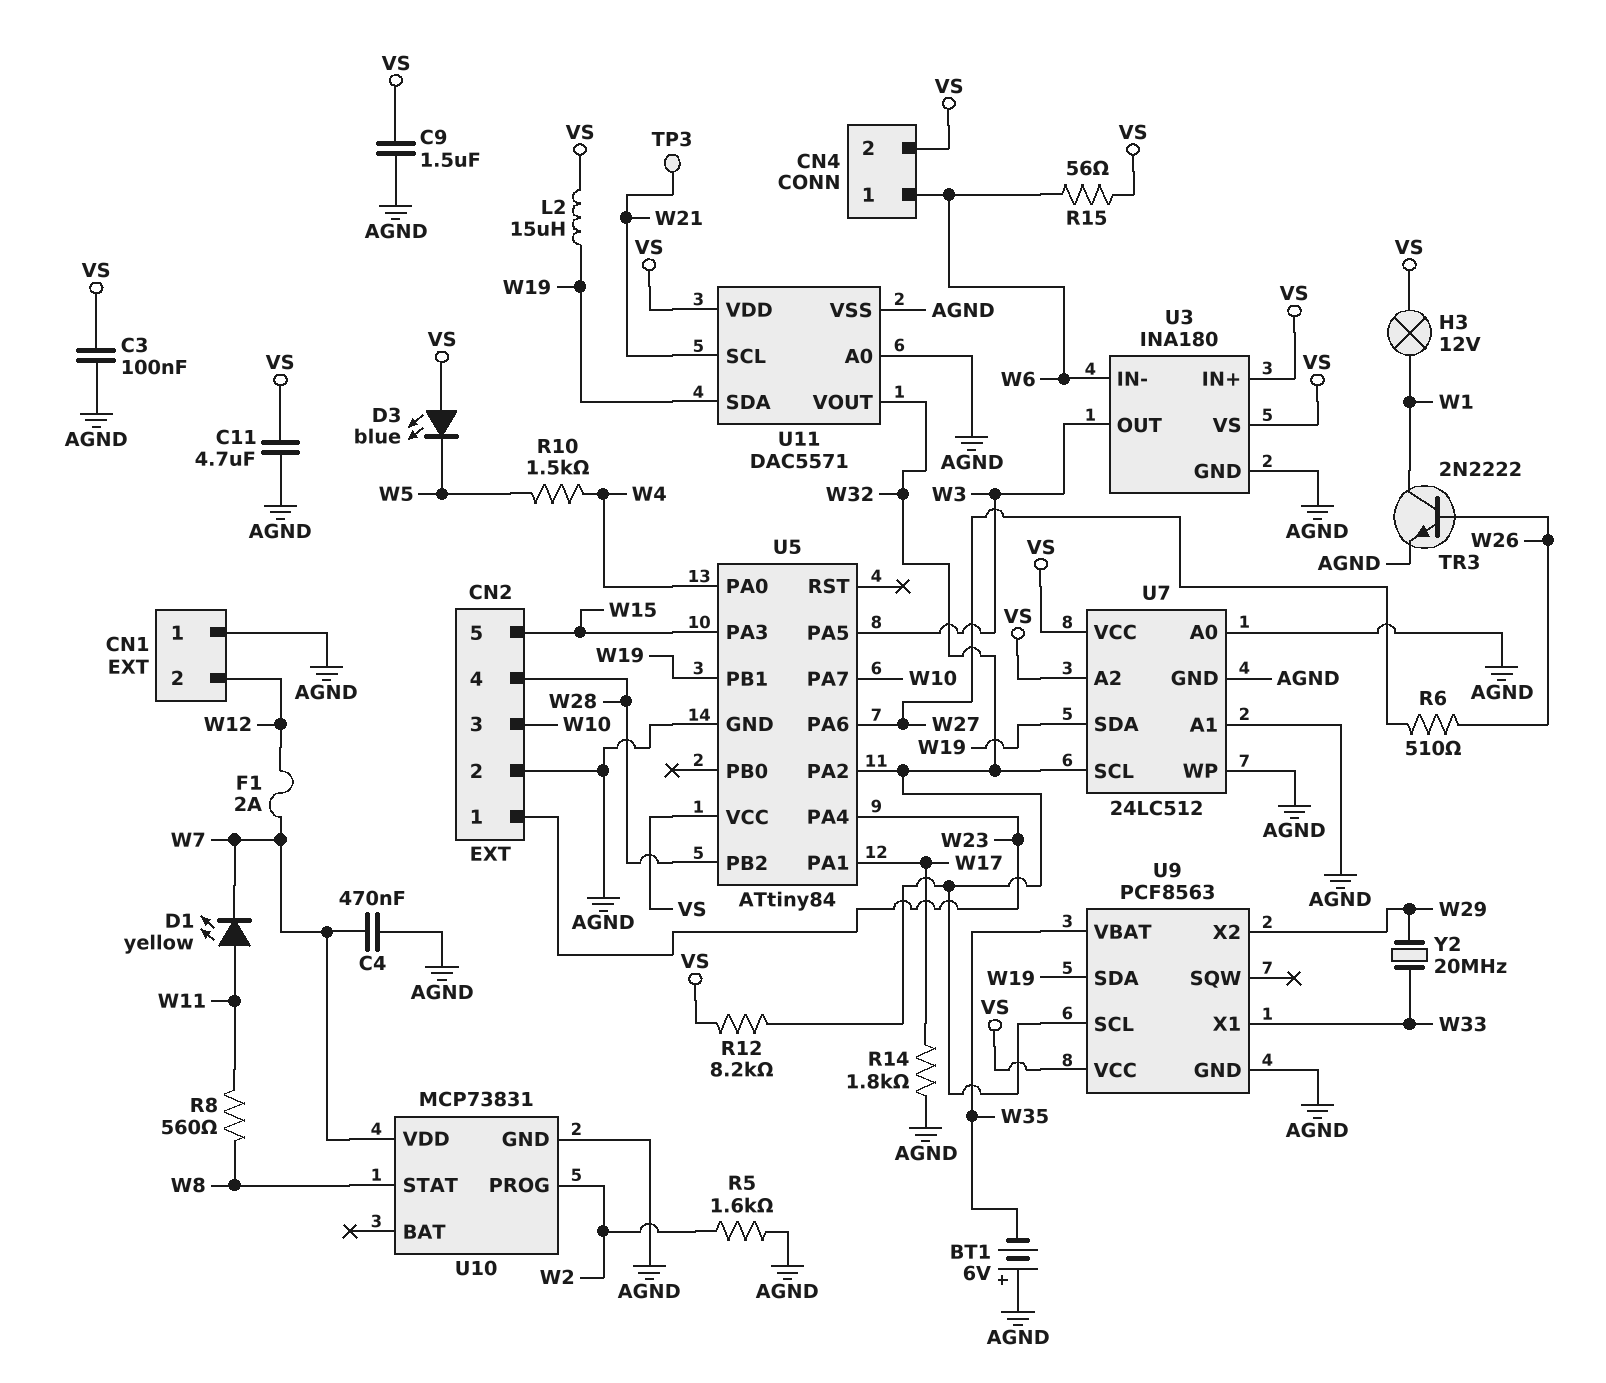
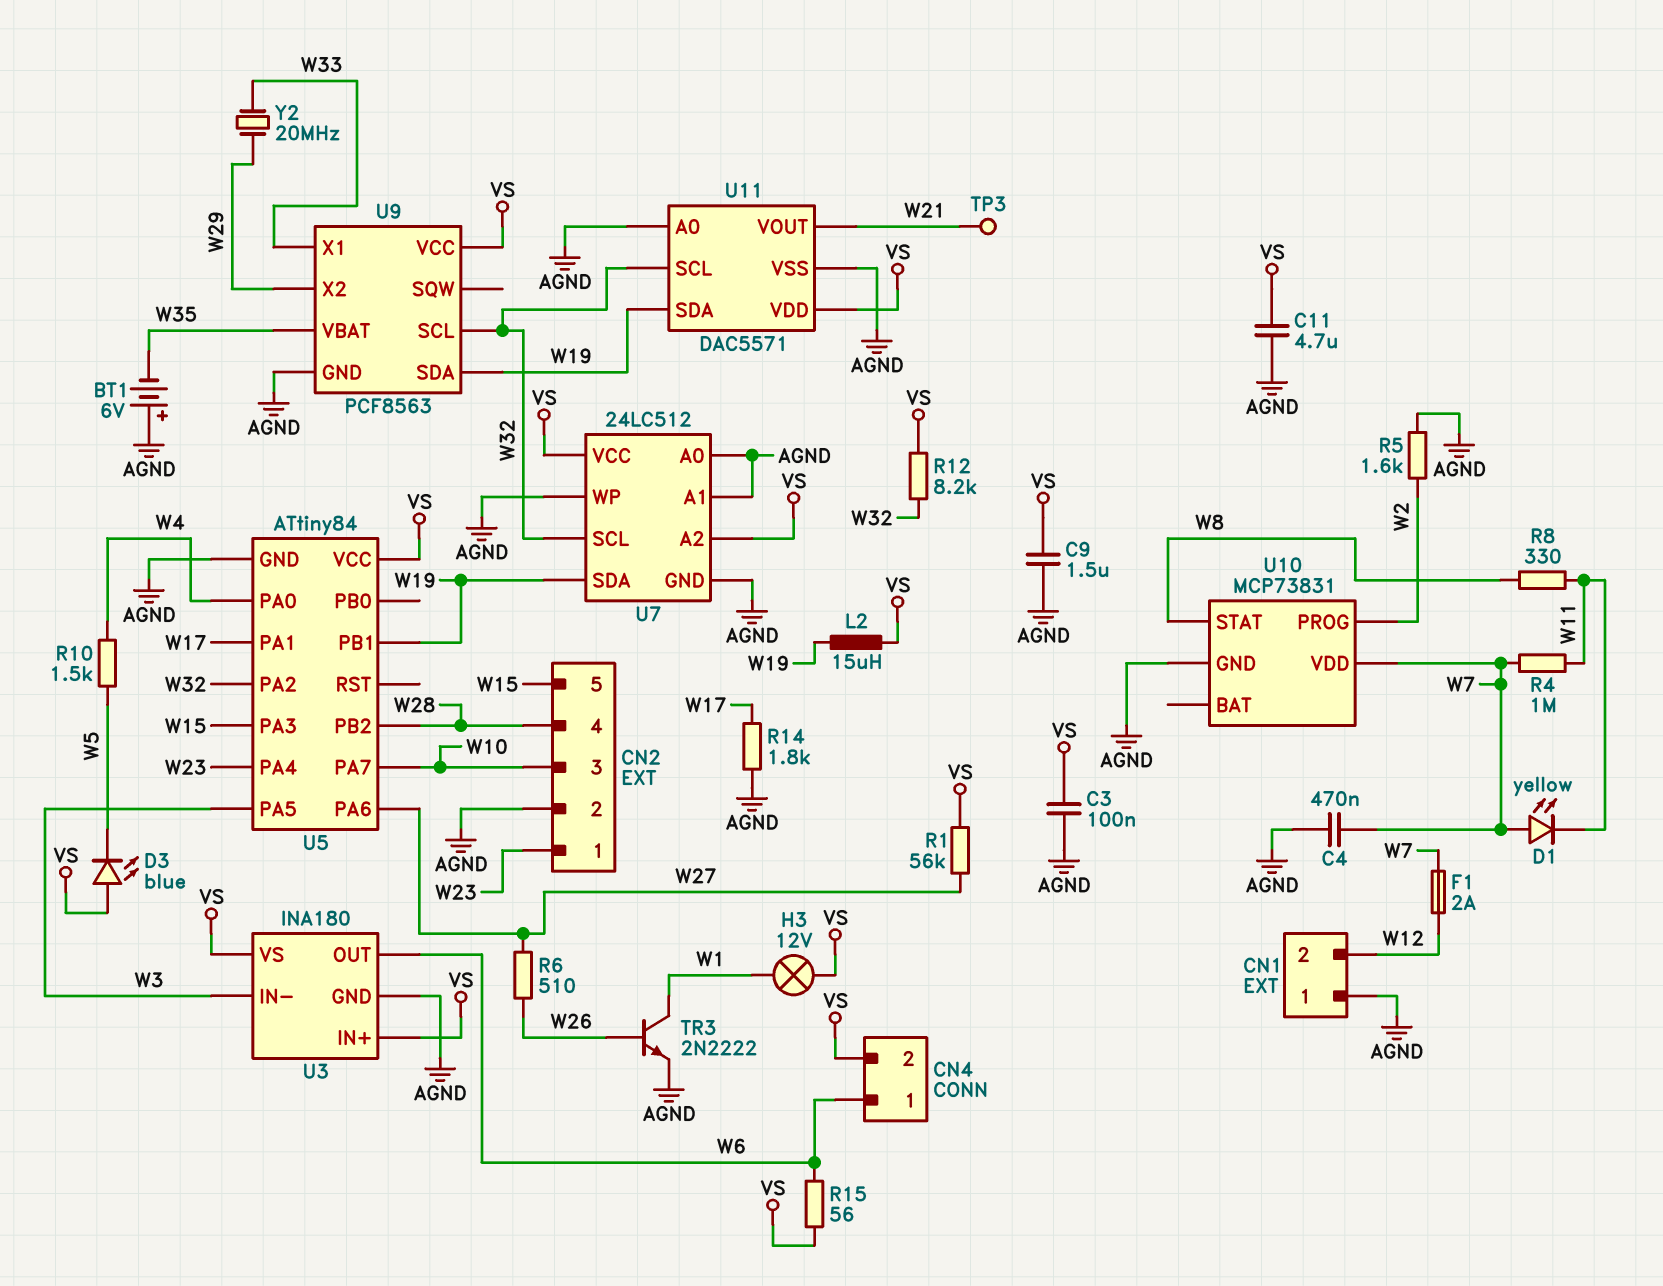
D1: LED yellow (A W11, K W7) -> LED yellow (A W7, K W11)
R1: none -> 56k (VS, W27)
R4: none -> 1M (W7, W11)
R8: 560 (W8, W11) -> 330 (W8, W11)
U3 pin IN-: W6 -> W3
U3 pin OUT: W3 -> W6
U11 pin SCL: W21 -> W32
U11 pin VOUT: W32 -> W21

